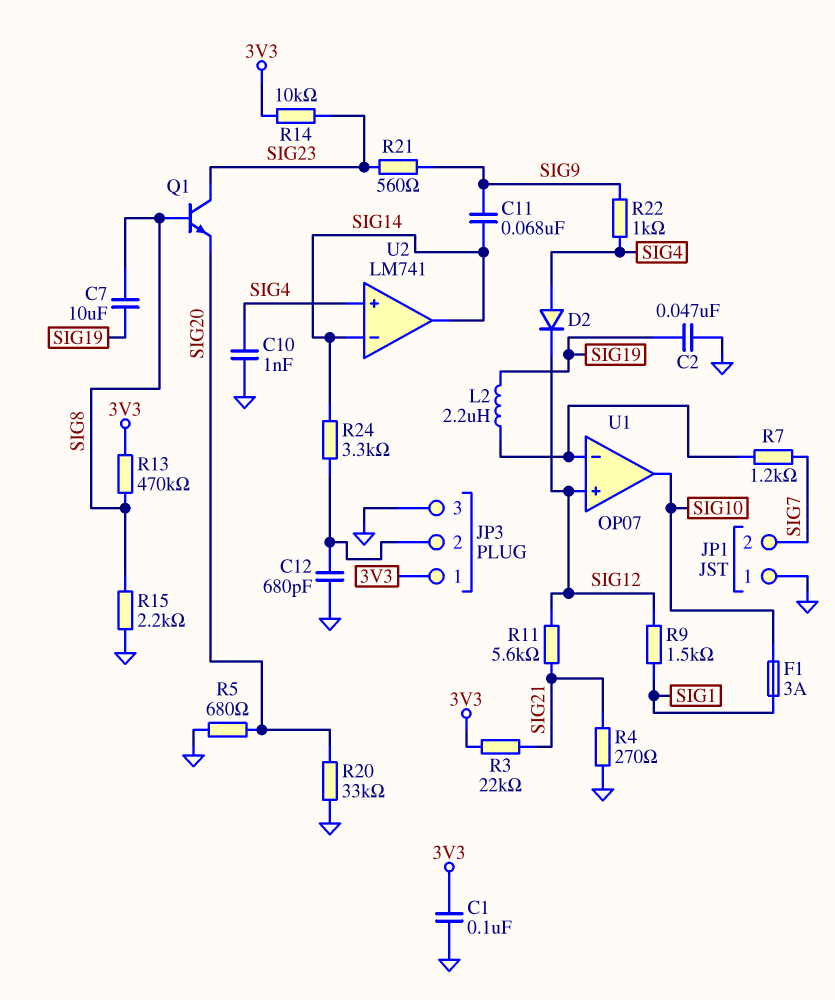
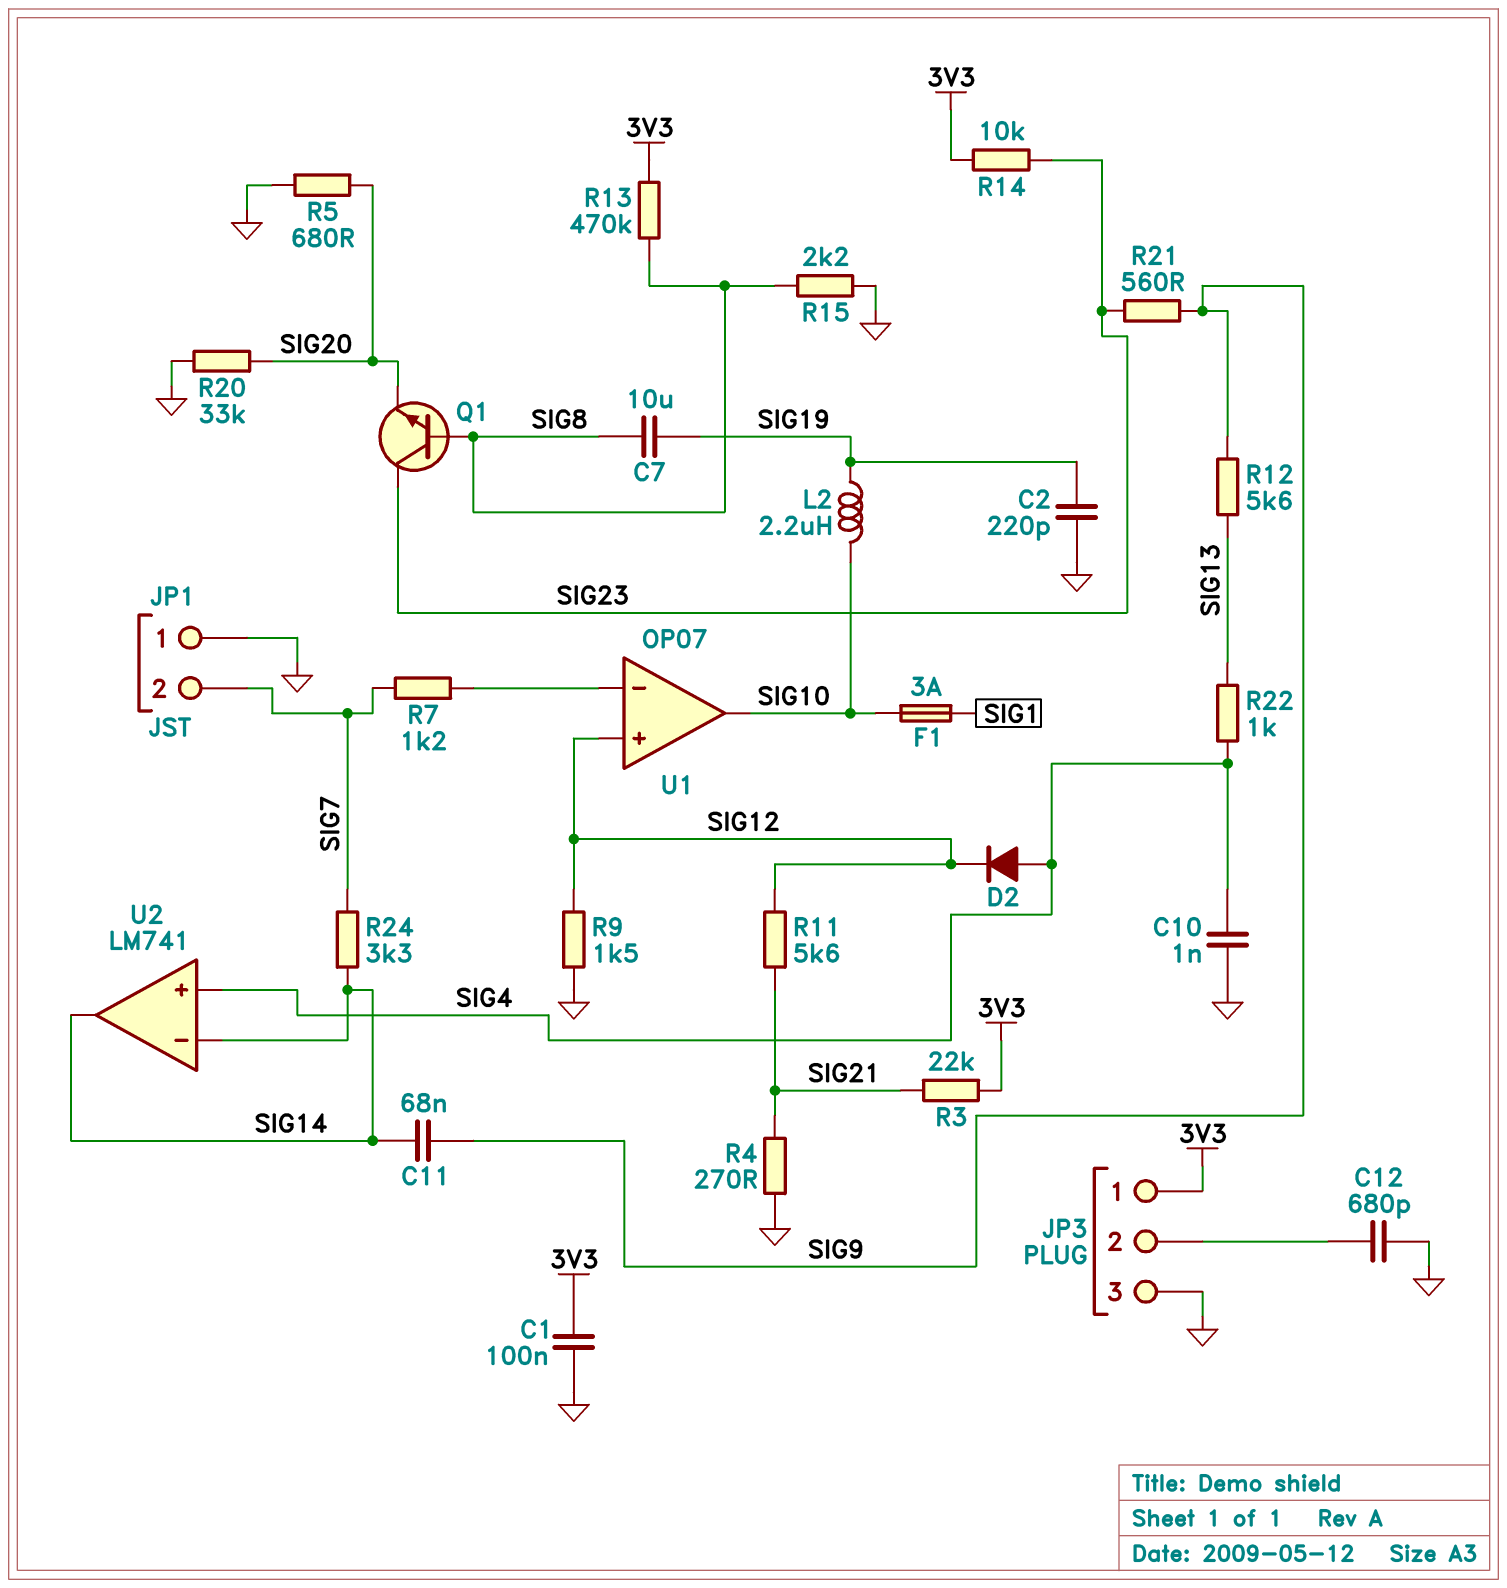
C2: 47nF (GND, SIG19) -> 220pF (GND, SIG19)
L2: 2.2uH (SIG19, U1/in-) -> 2.2uH (SIG10, SIG19)
R9: 1.5k (SIG1, SIG12) -> 1.5k (GND, SIG12)
R12: none -> 5.6k (SIG9, SIG13)
R22: 1k (SIG4, SIG9) -> 1k (SIG4, SIG13)
R24: 3.3k (JP3/2, SIG14) -> 3.3k (SIG7, SIG14)

